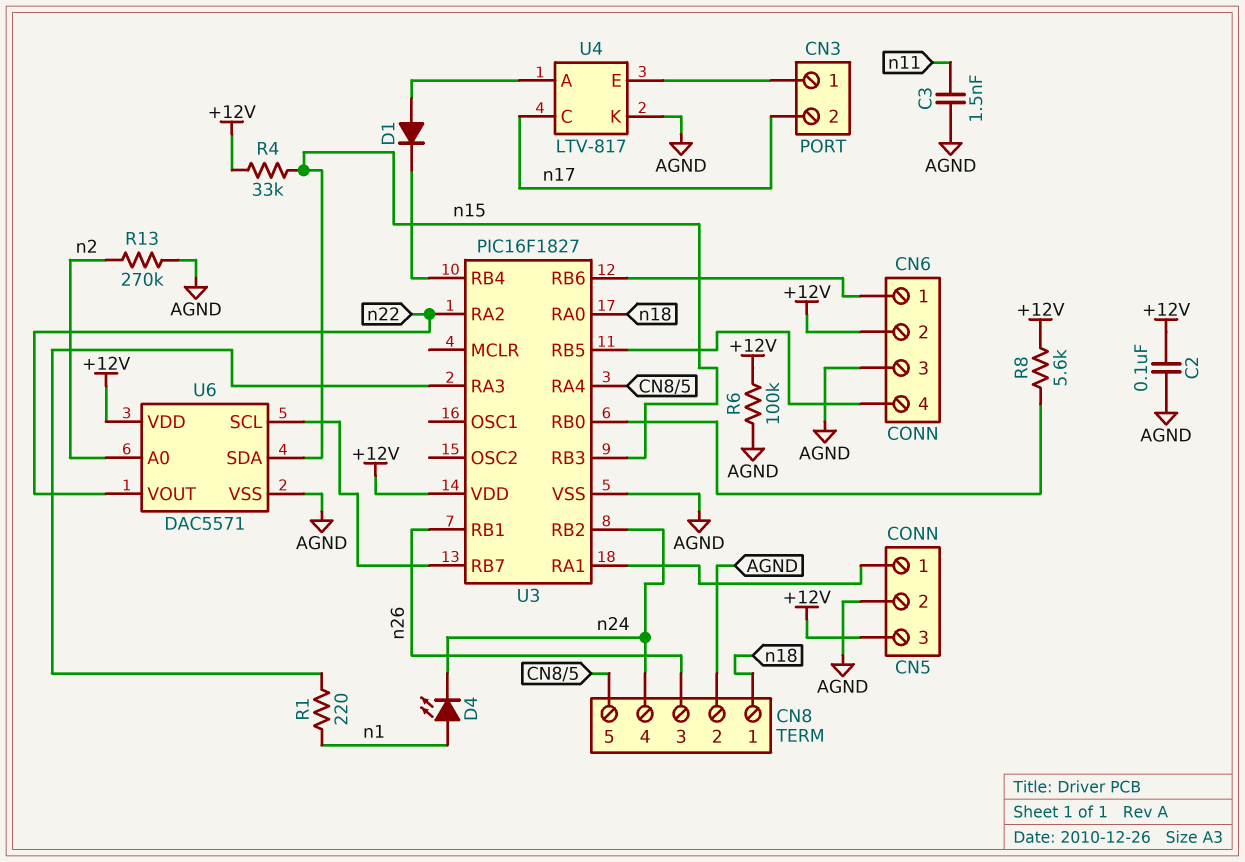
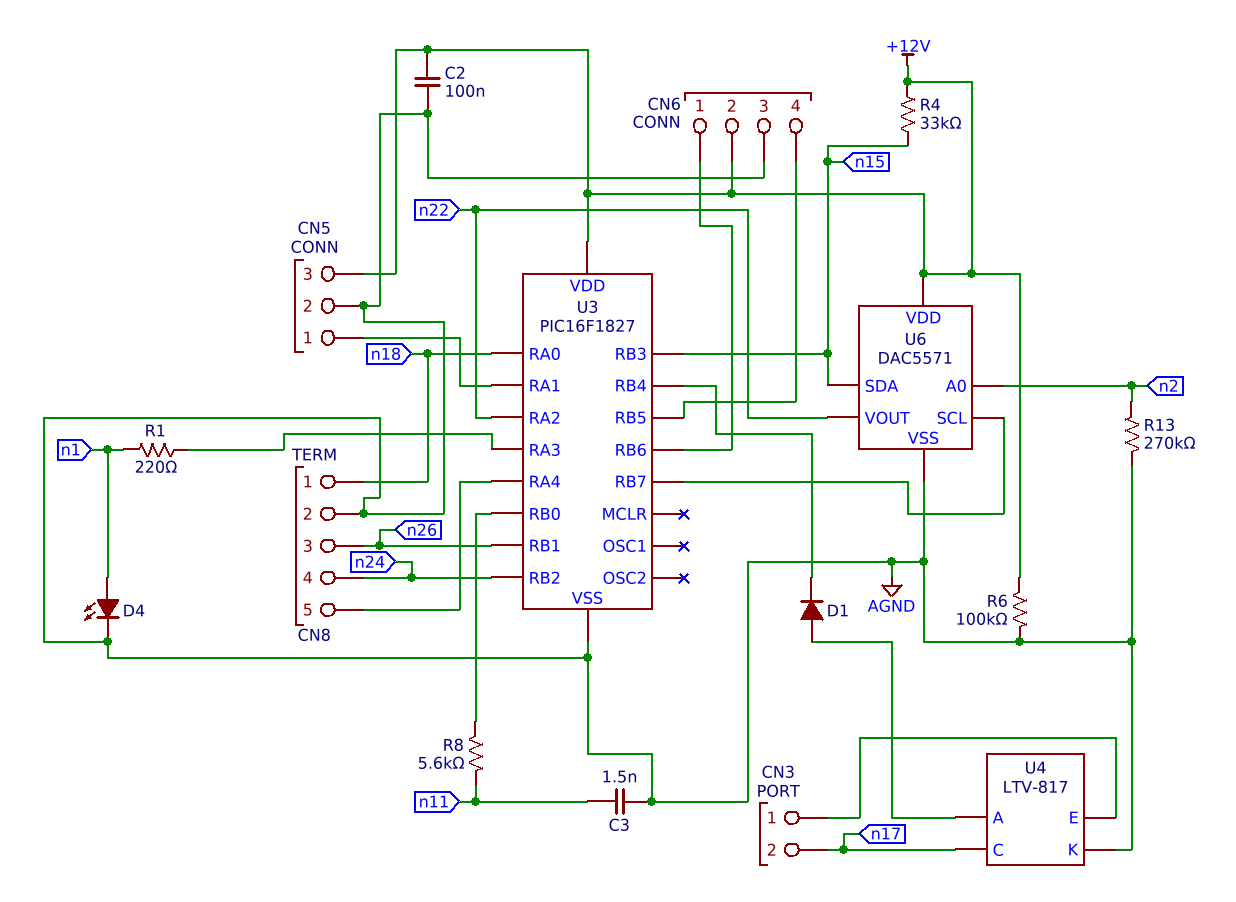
D4: LED (A n1, K n24) -> LED (A n1, K AGND)
R8: 5.6k (+12V, U3/RB0) -> 5.6k (U3/RB0, n11)

